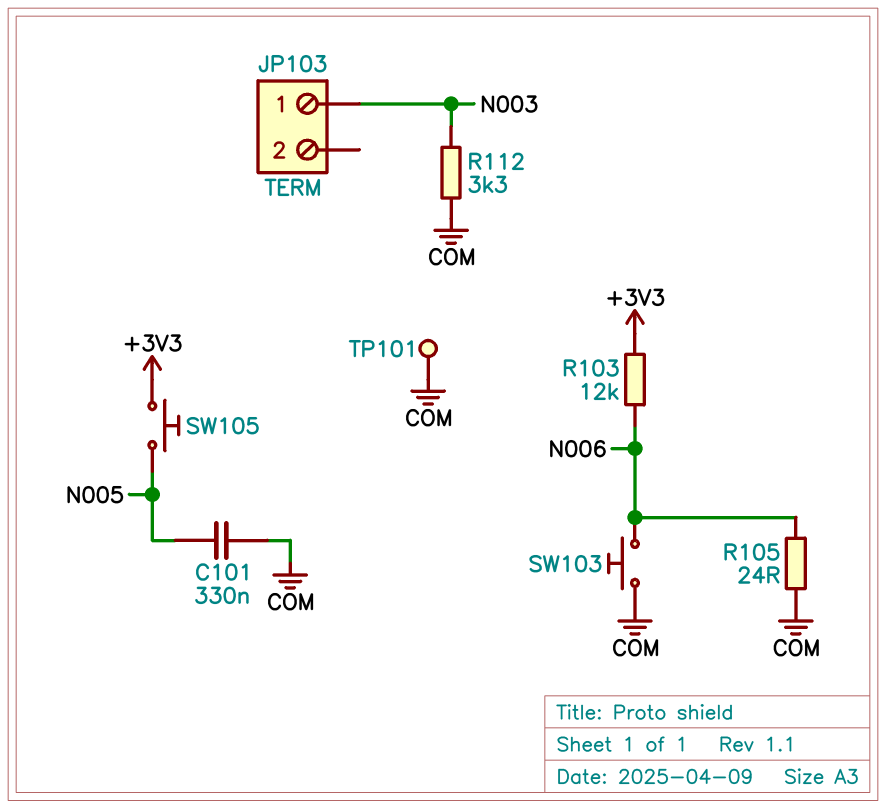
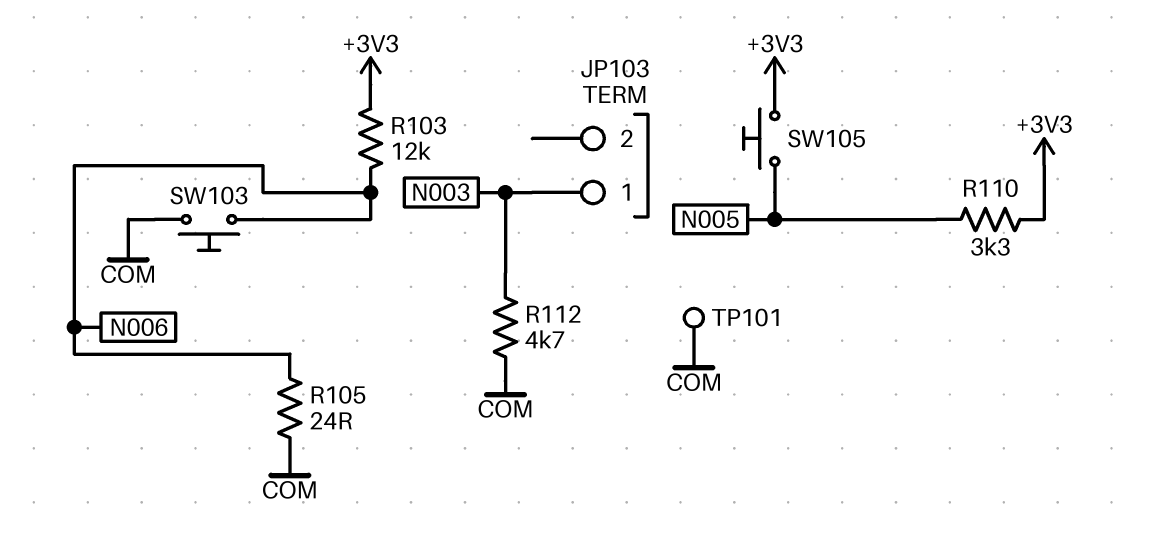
C101: 330nF (COM, N005) -> none
R110: none -> 3.3k (+3V3, N005)
R112: 3.3k (COM, N003) -> 4.7k (COM, N003)

